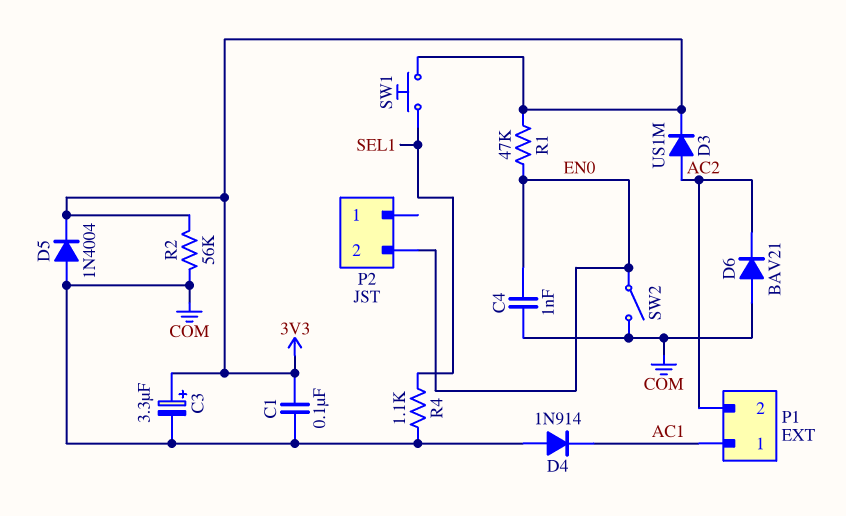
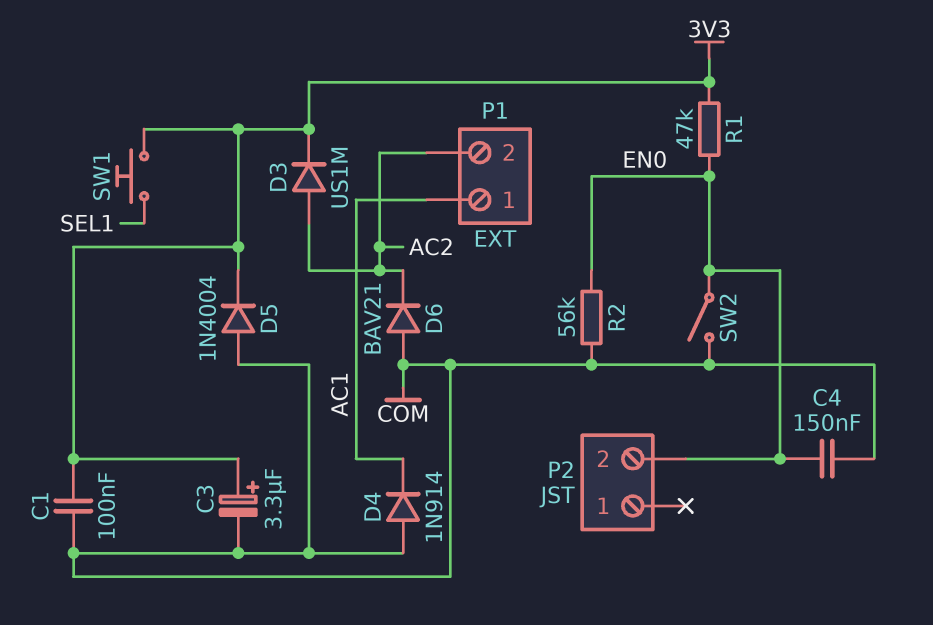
C4: 1nF (COM, EN0) -> 150nF (COM, EN0)
R2: 56k (3V3, COM) -> 56k (COM, EN0)
R4: 1.1k (COM, SEL1) -> none

